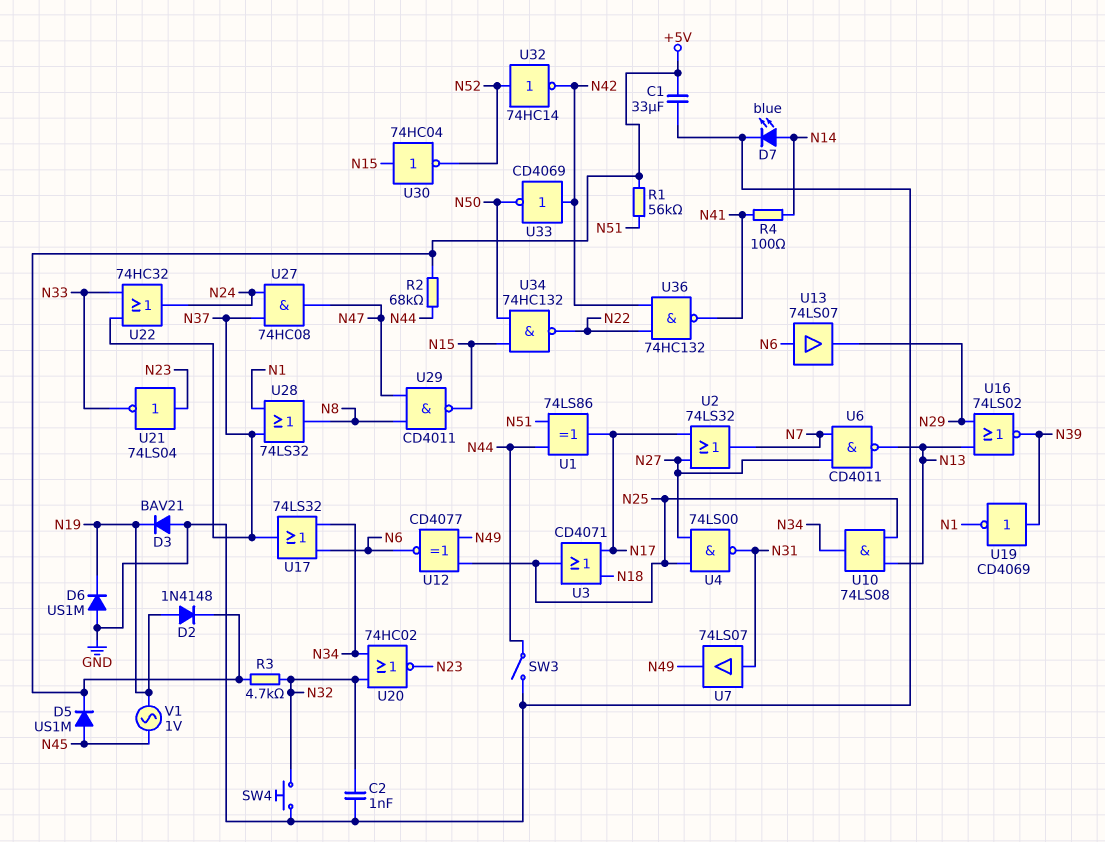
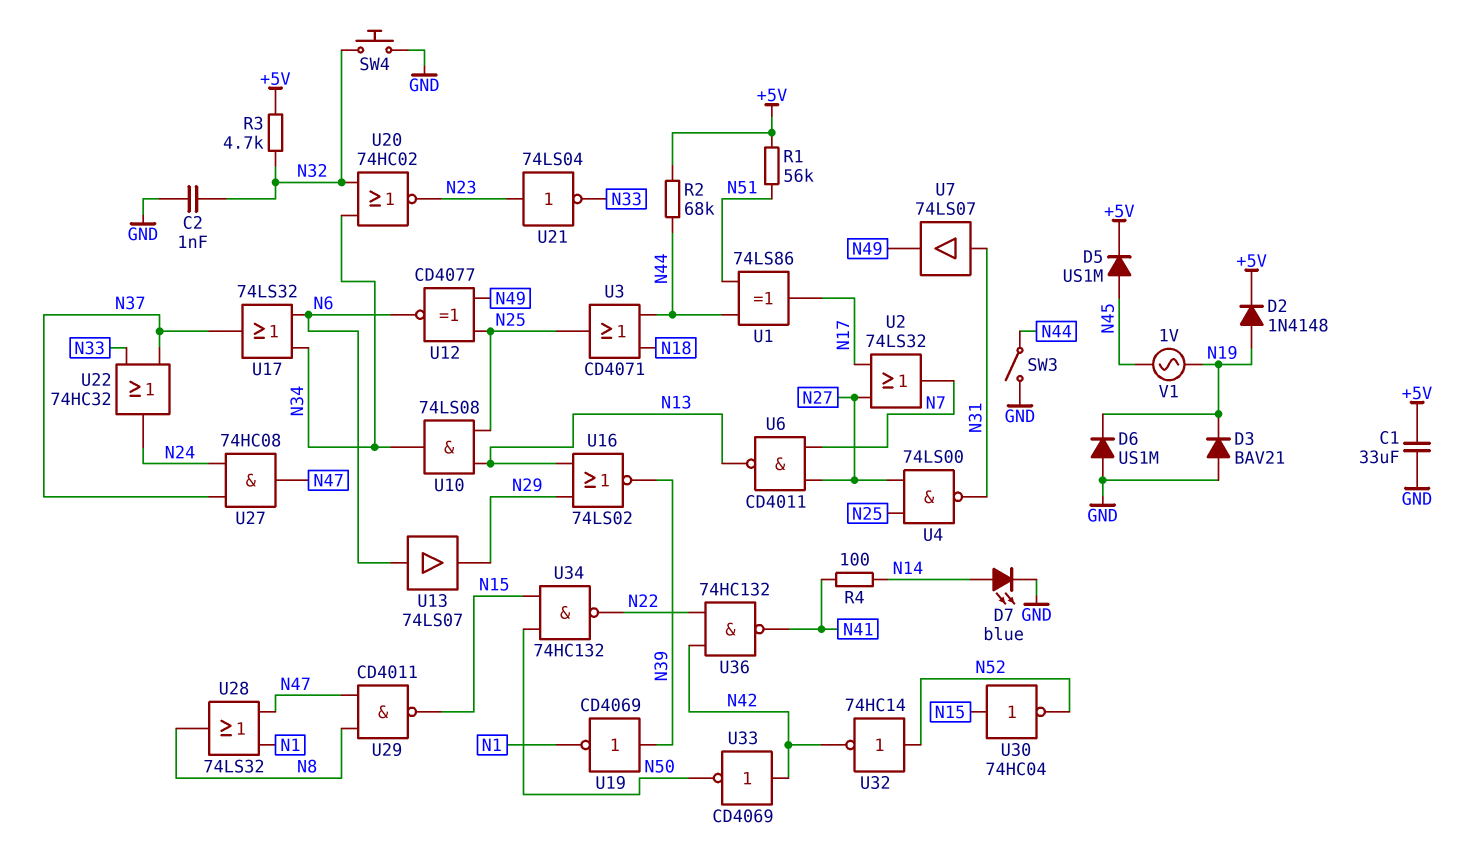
U3: OR CD4071 (in N17, in N18, out N25) -> OR CD4071 (in N18, in N44, out N25)
U28: OR 74LS32 (in N1, in N37, out N8) -> OR 74LS32 (in N1, in N47, out N8)

